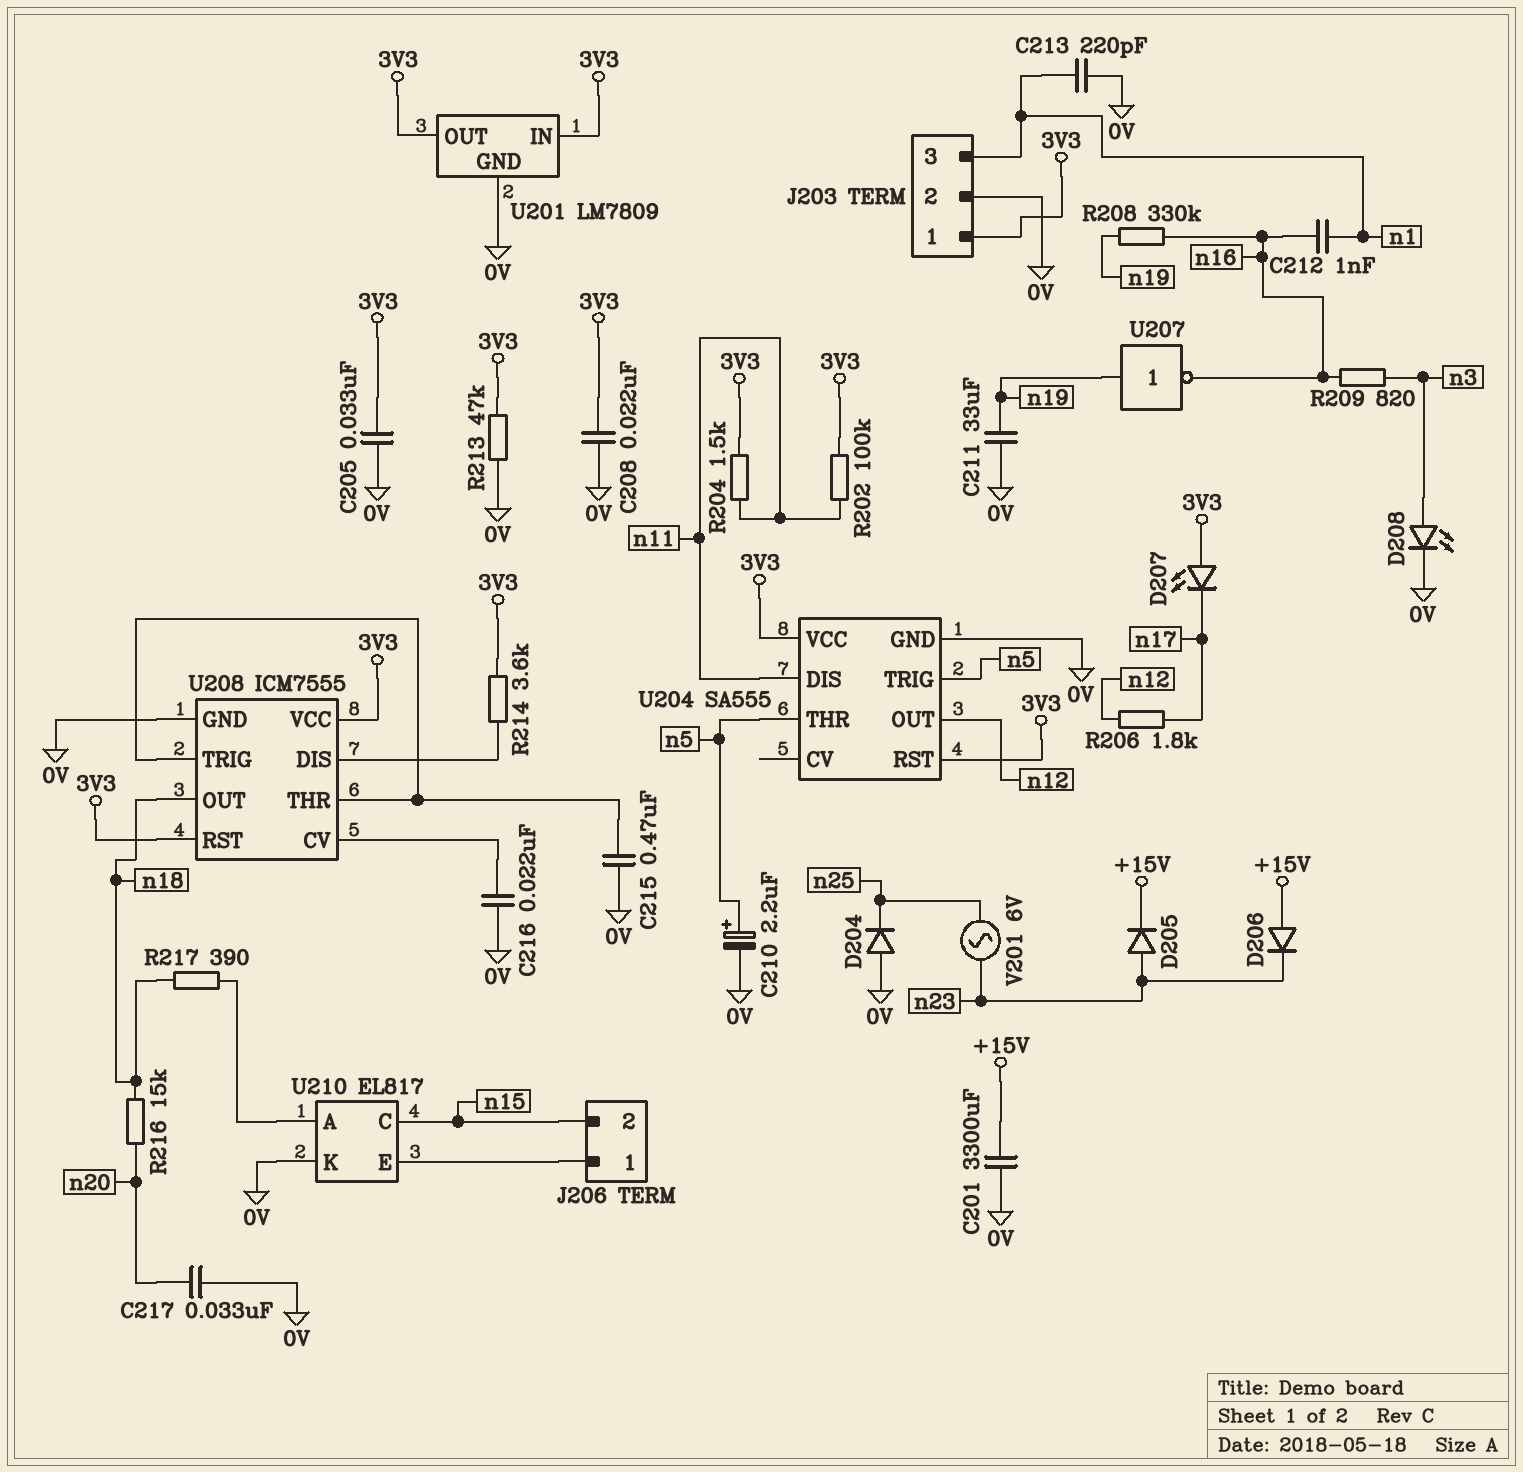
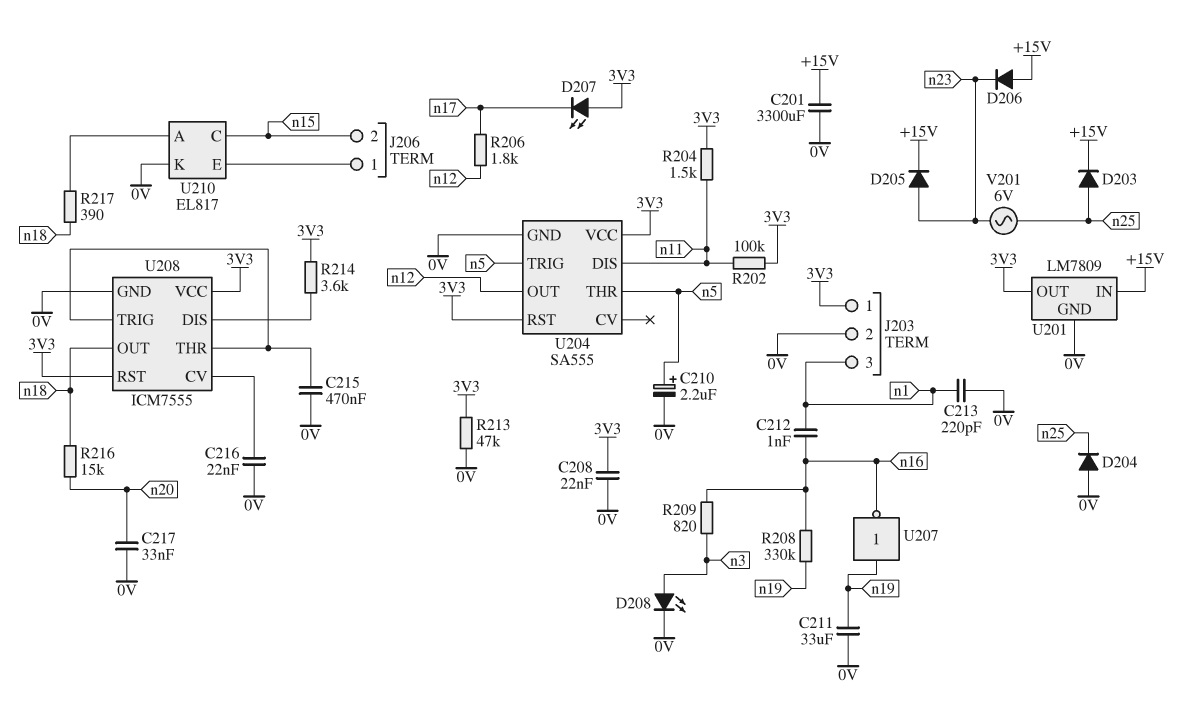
C205: 33nF (0V, 3V3) -> none
D203: none -> diode (A n25, K +15V)
U201 pin IN: 3V3 -> +15V

